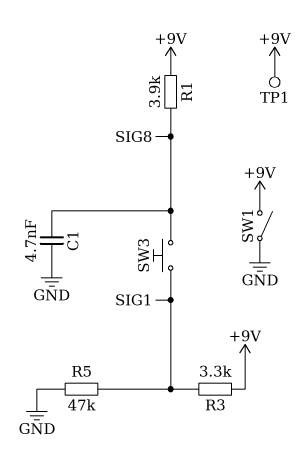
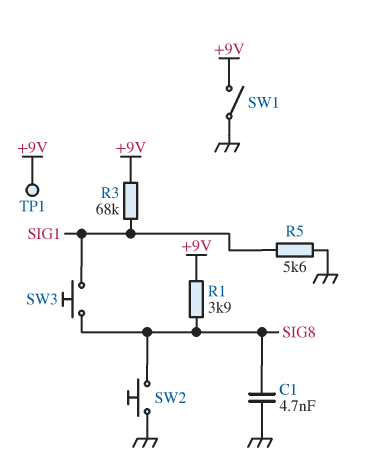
R3: 3.3k (+9V, SIG1) -> 68k (+9V, SIG1)
R5: 47k (GND, SIG1) -> 5.6k (GND, SIG1)
SW2: none -> button (GND, SIG8)

